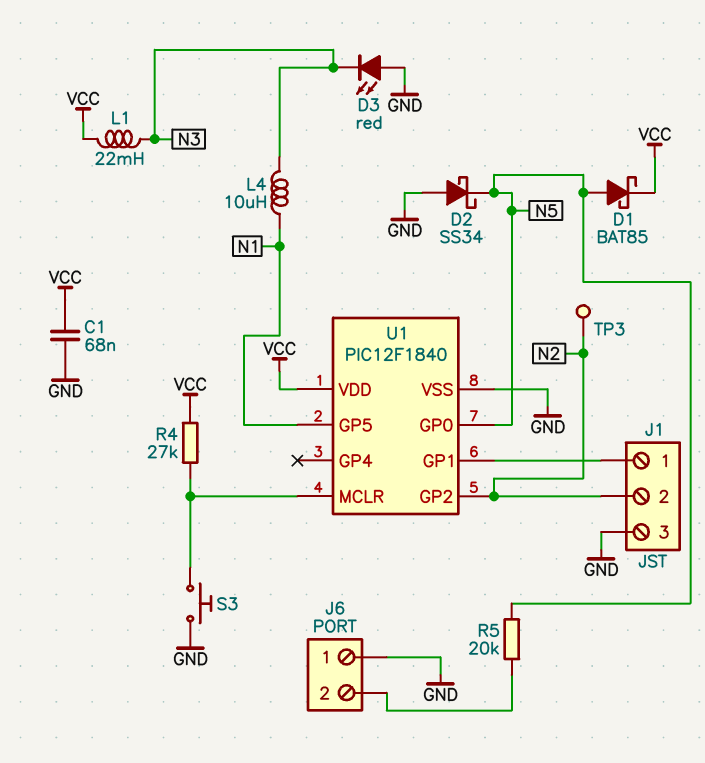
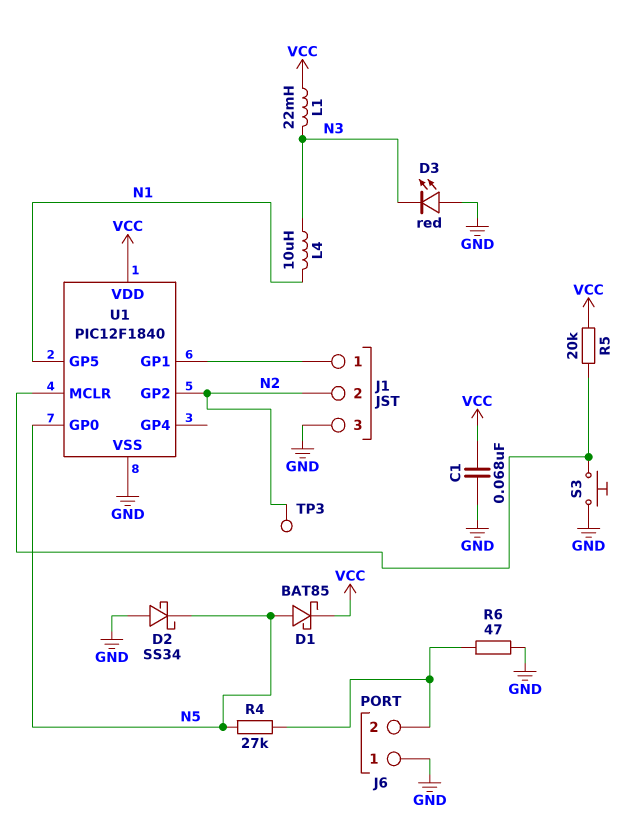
R4: 27k (U1/MCLR, VCC) -> 27k (J6/2, N5)
R5: 20k (J6/2, N5) -> 20k (U1/MCLR, VCC)
R6: none -> 47 (GND, J6/2)

